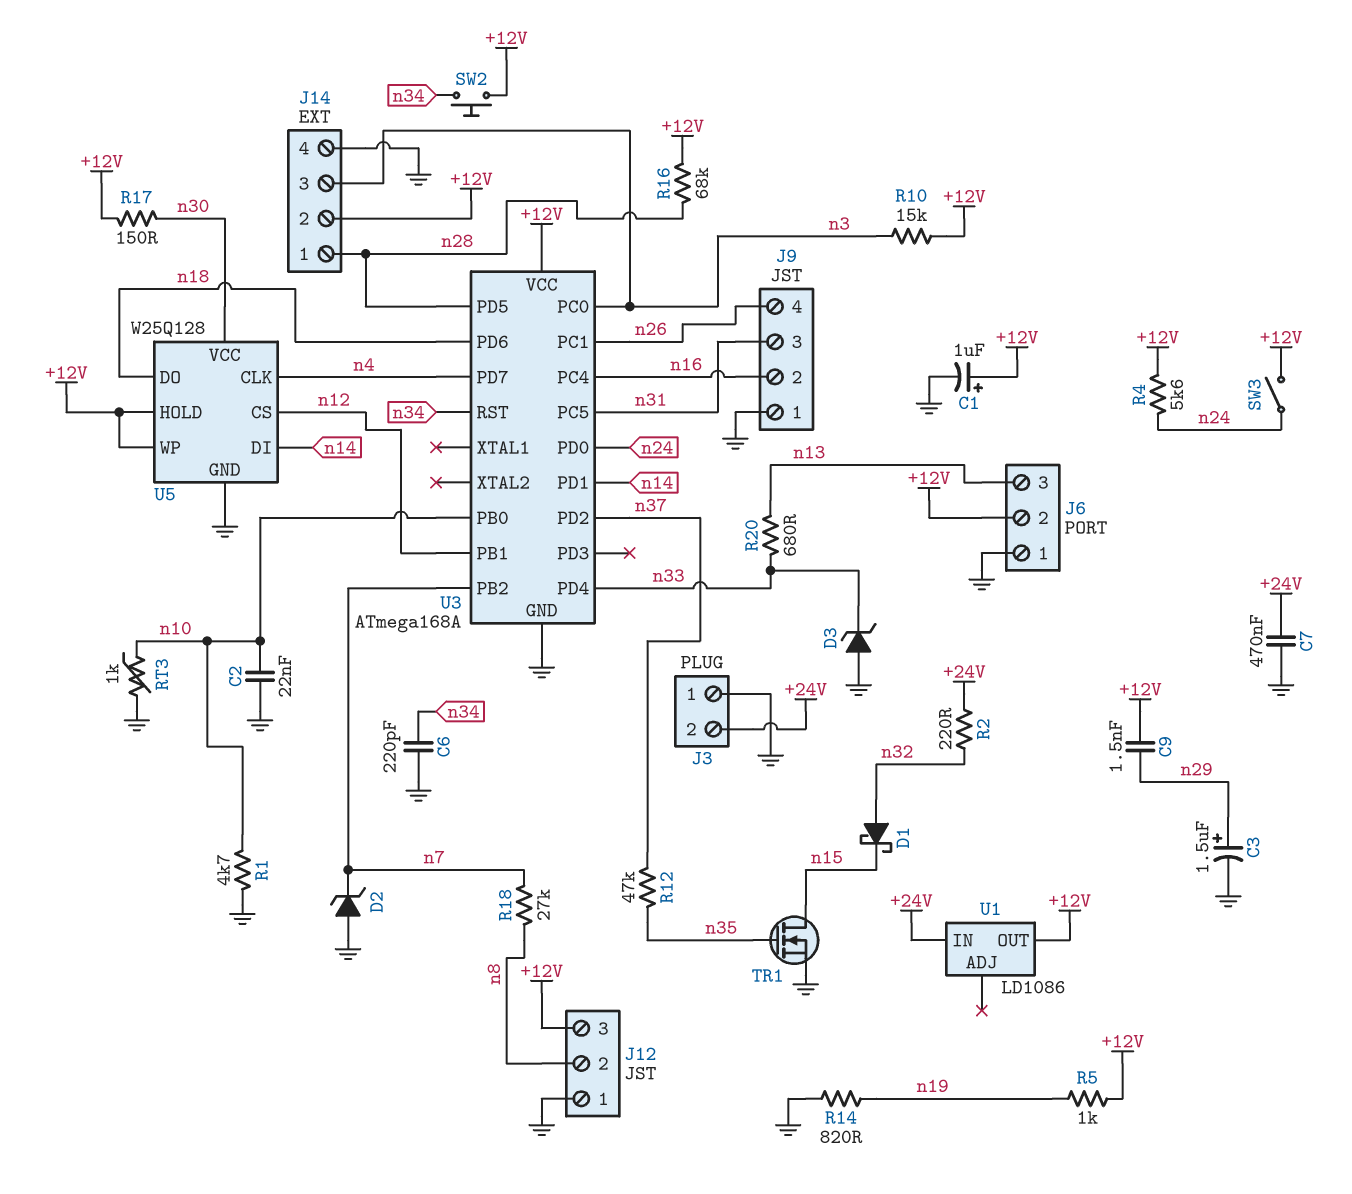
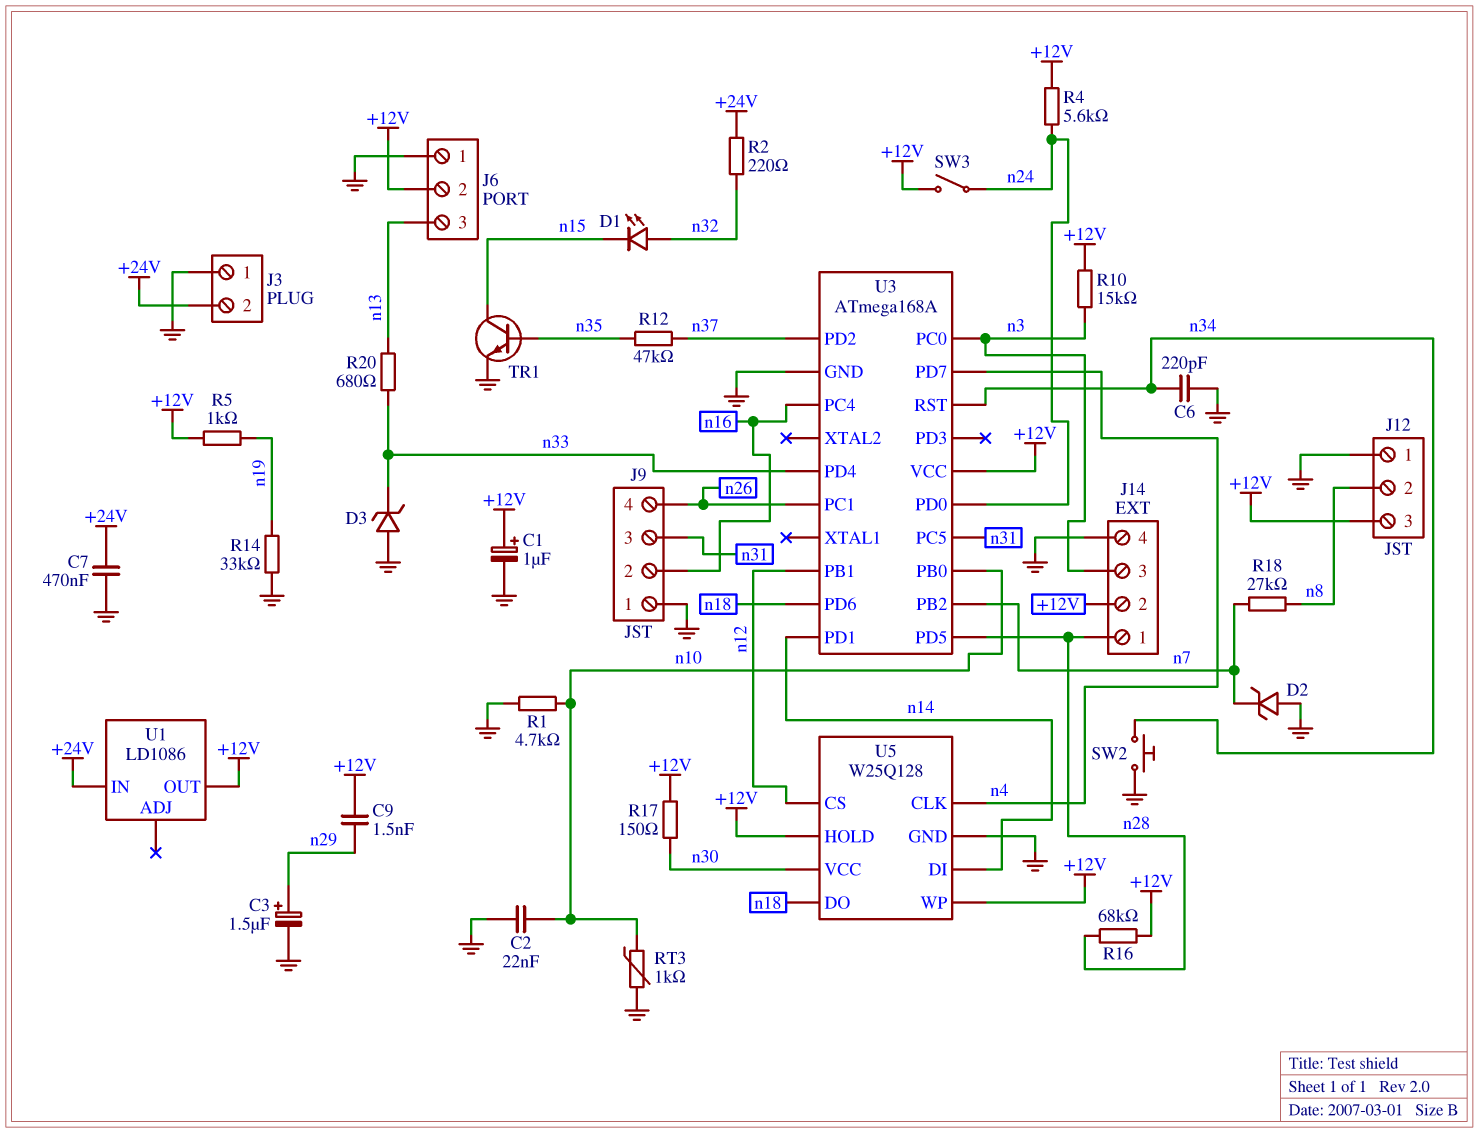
D1: schottky (A n32, K n15) -> LED (A n32, K n15)
R14: 820 (GND, n19) -> 33k (GND, n19)
SW2: button (+12V, n34) -> button (GND, n34)
TR1: NMOS (G n35, D n15, S GND) -> NPN (B n35, C n15, E GND)

